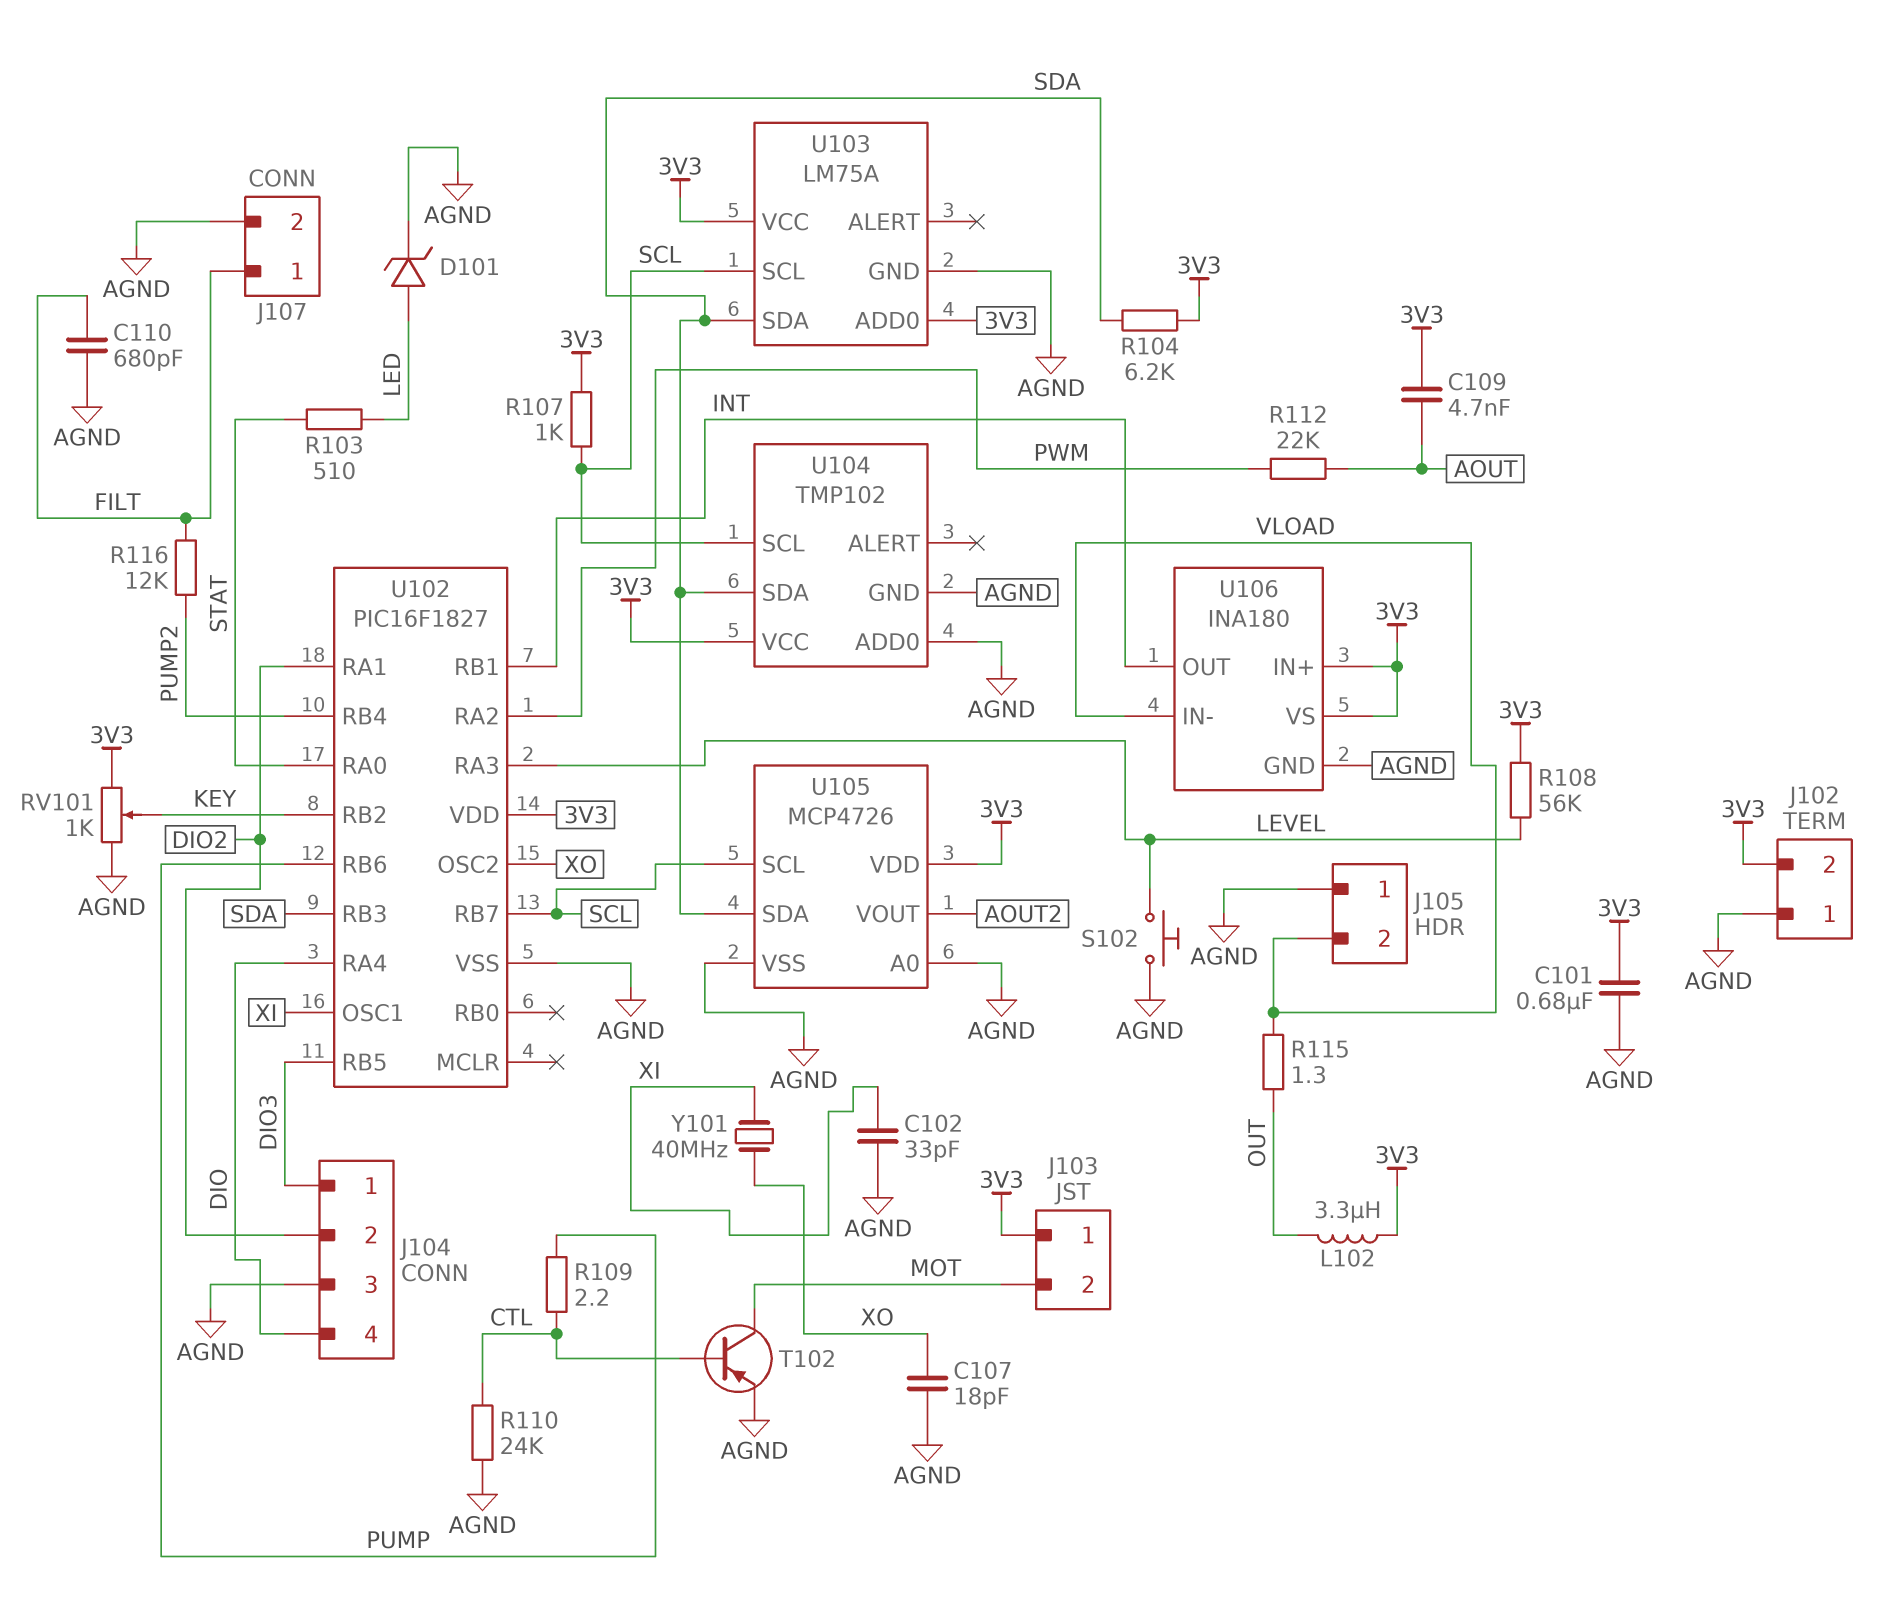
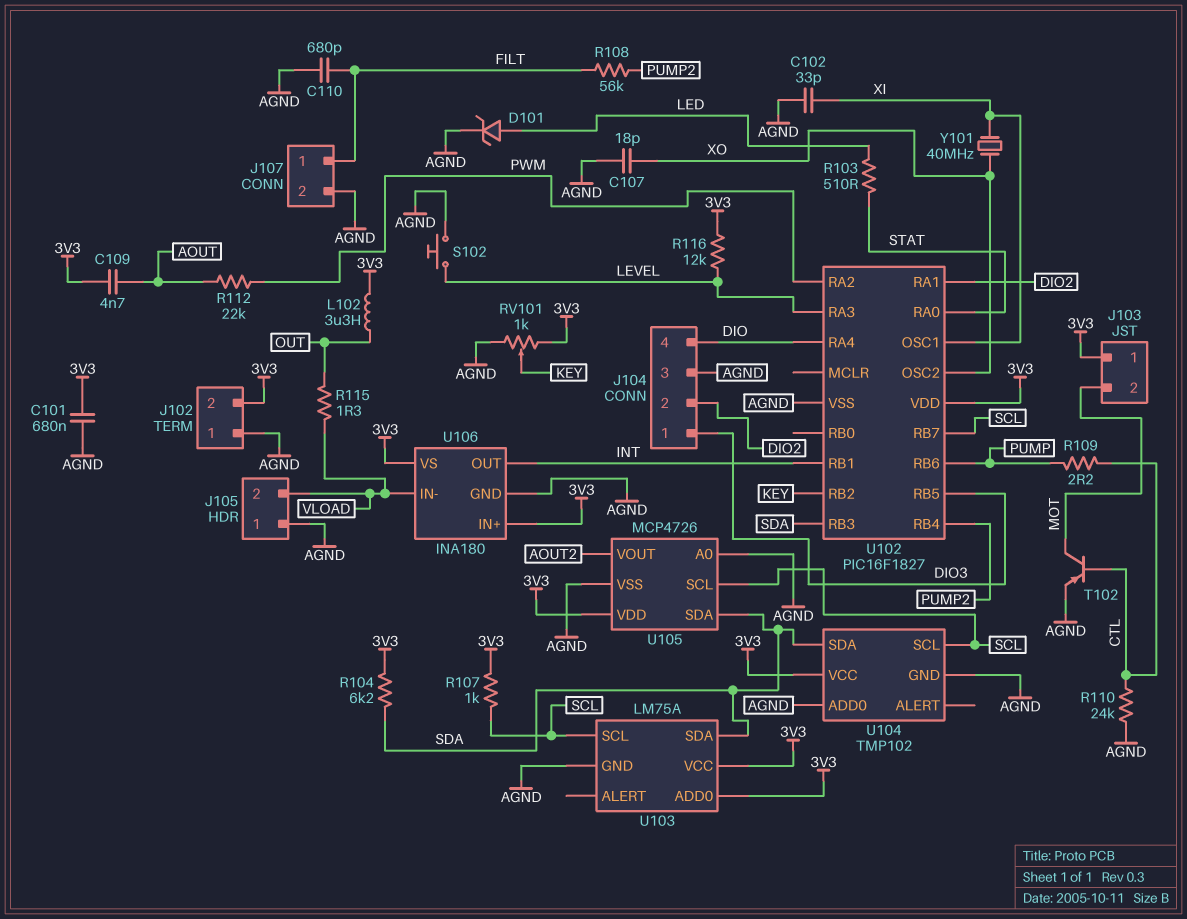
R108: 56k (3V3, LEVEL) -> 56k (FILT, PUMP2)
R116: 12k (FILT, PUMP2) -> 12k (3V3, LEVEL)

